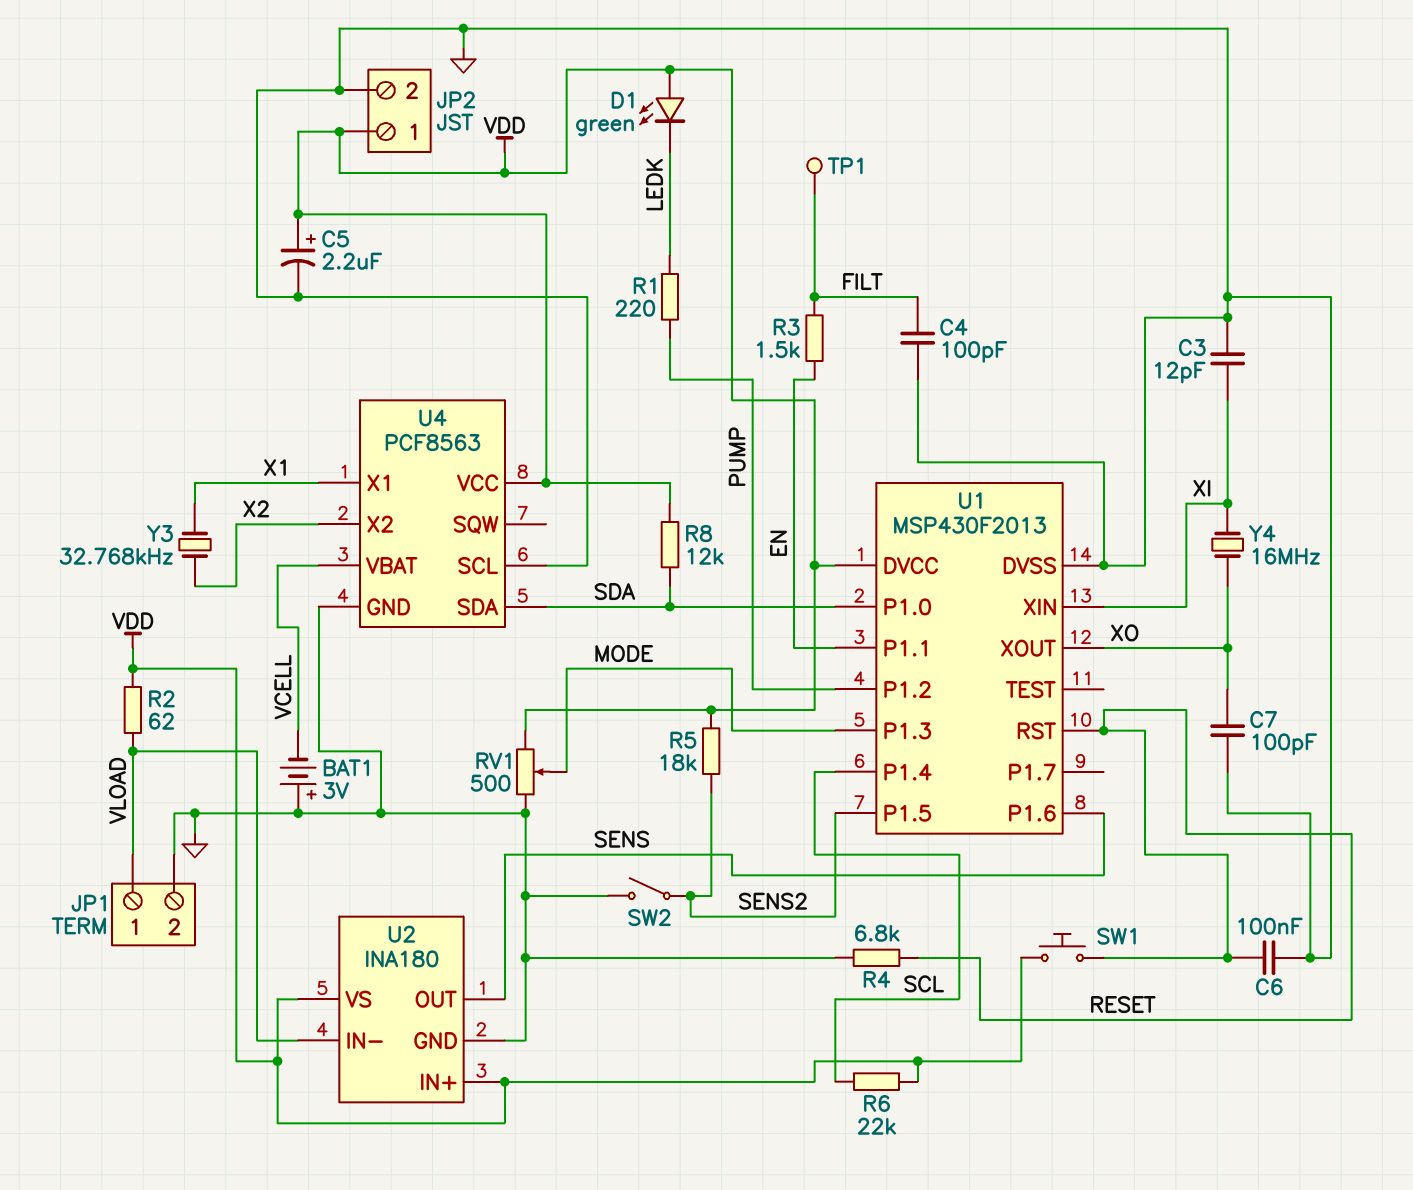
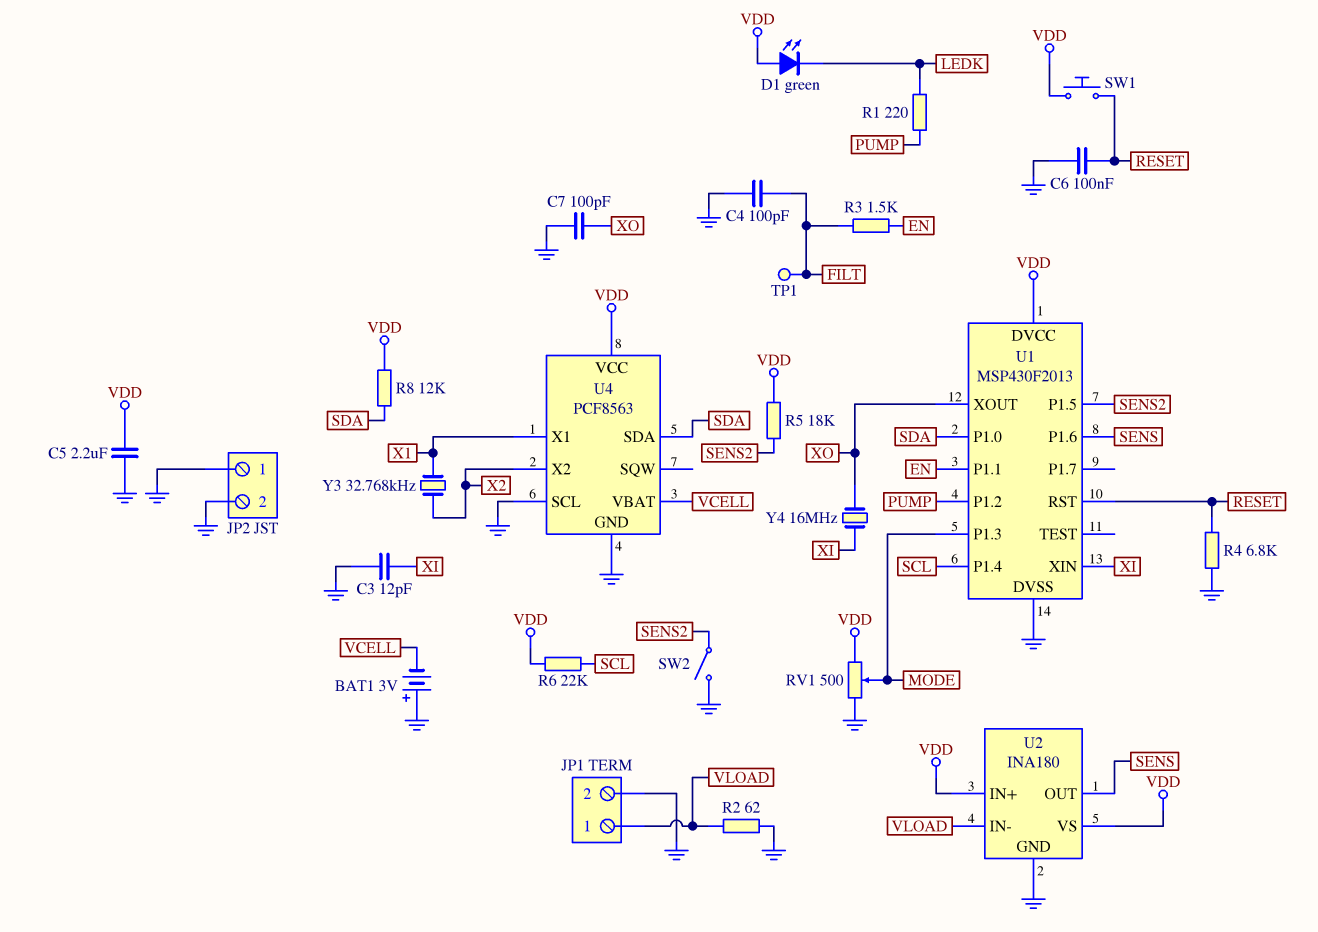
C5: 2.2uF (plus VDD, minus GND) -> 2.2uF (GND, VDD)
JP2 pin 1: VDD -> GND
R2: 62 (VDD, VLOAD) -> 62 (GND, VLOAD)

